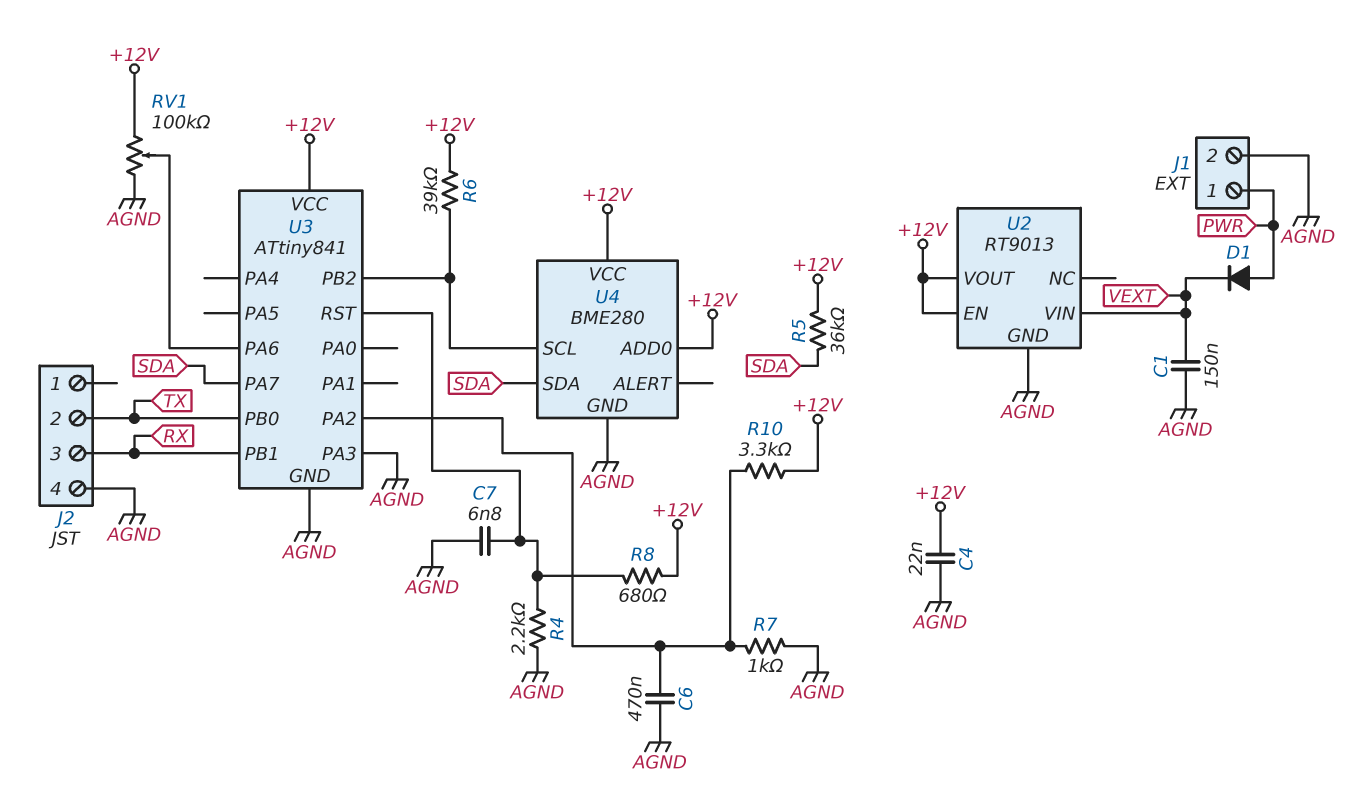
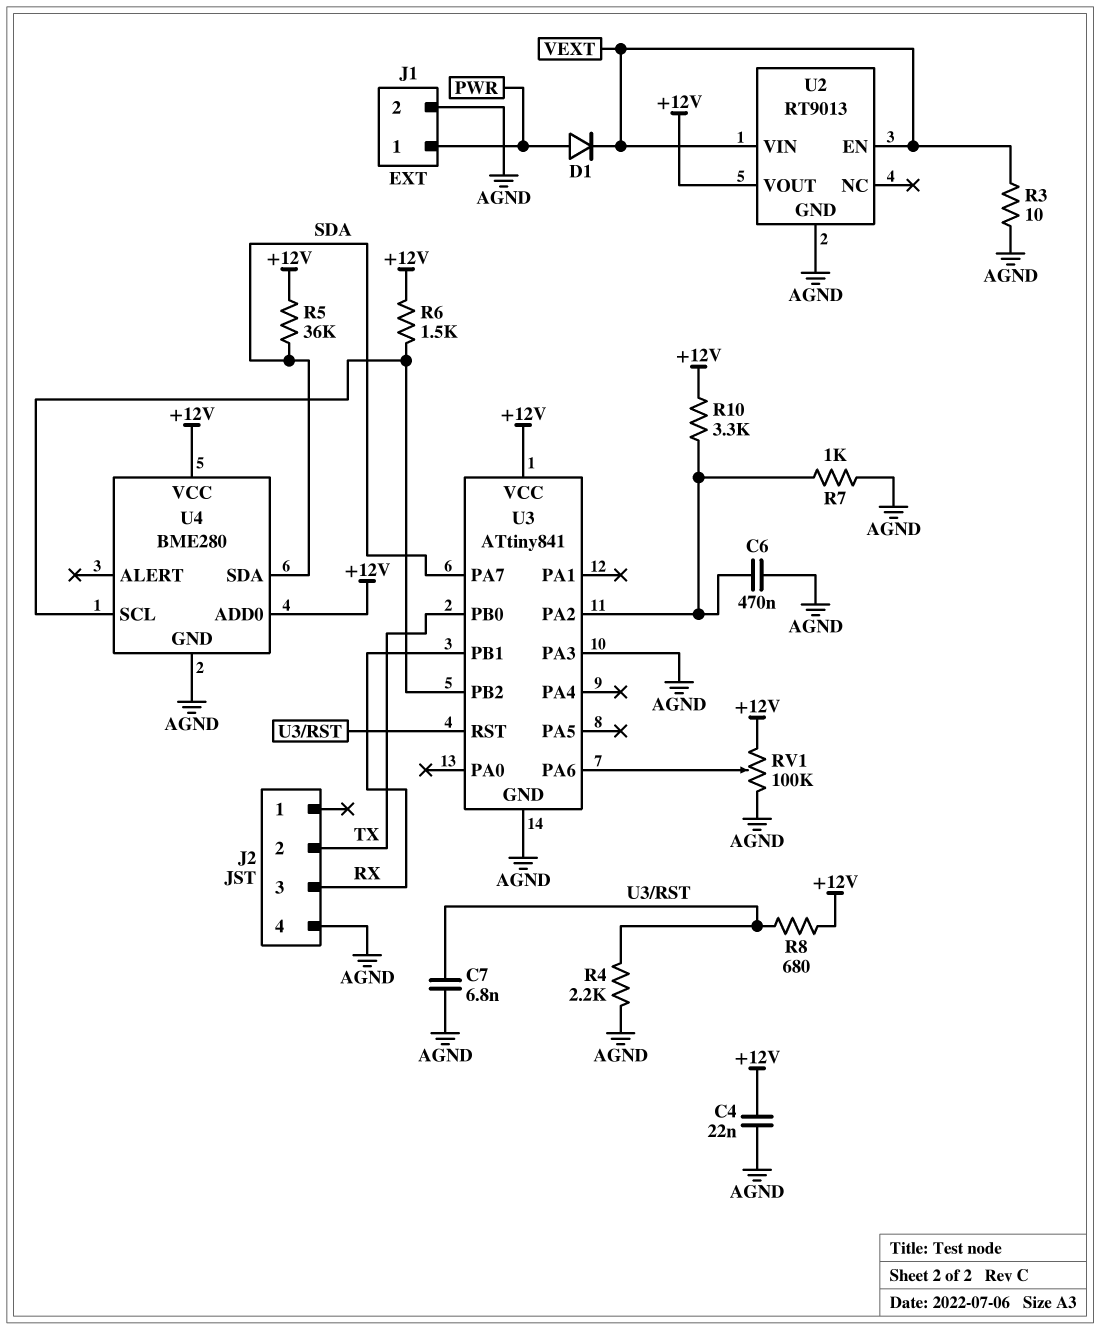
C1: 150nF (AGND, VEXT) -> none
R3: none -> 10 (AGND, VEXT)
R6: 39k (+12V, U3/PB2) -> 1.5k (+12V, U3/PB2)
U2 pin EN: +12V -> VEXT

